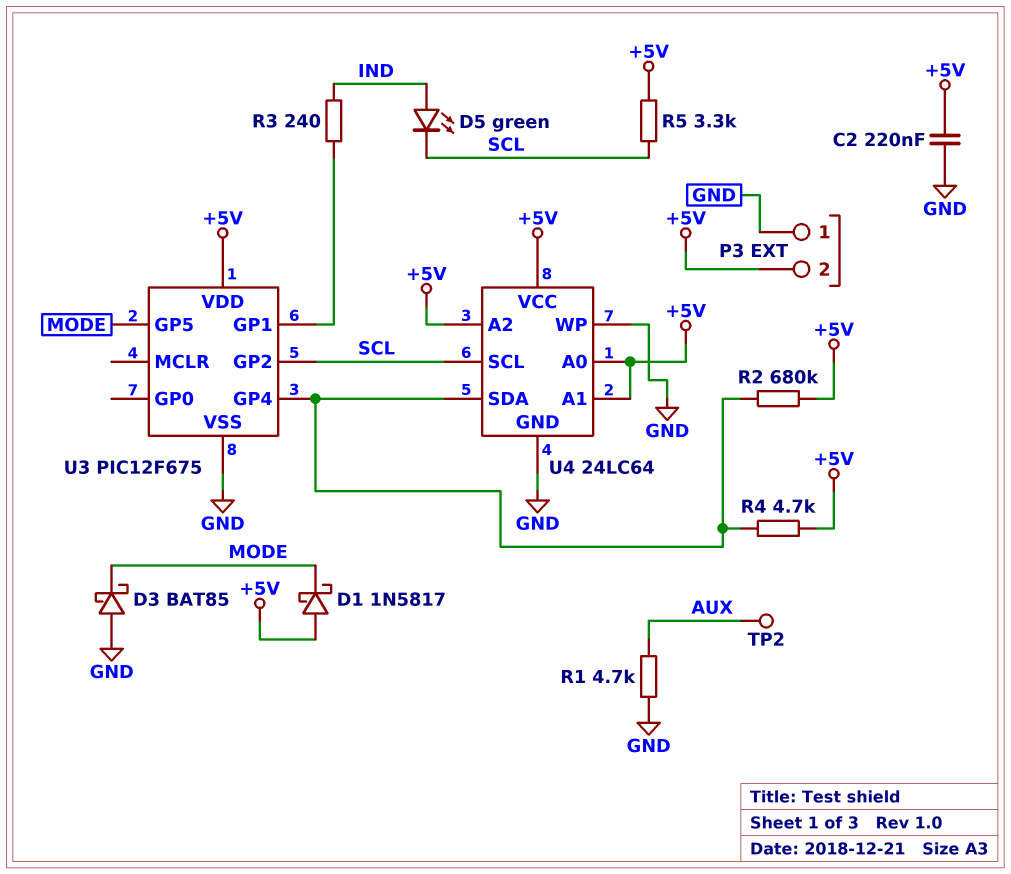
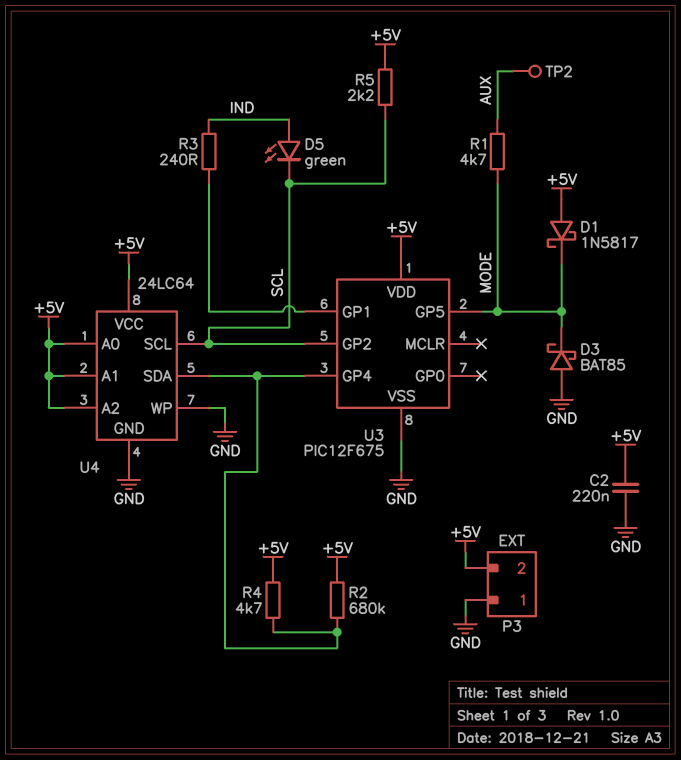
R1: 4.7k (AUX, GND) -> 4.7k (AUX, MODE)
R5: 3.3k (+5V, SCL) -> 2.2k (+5V, SCL)

